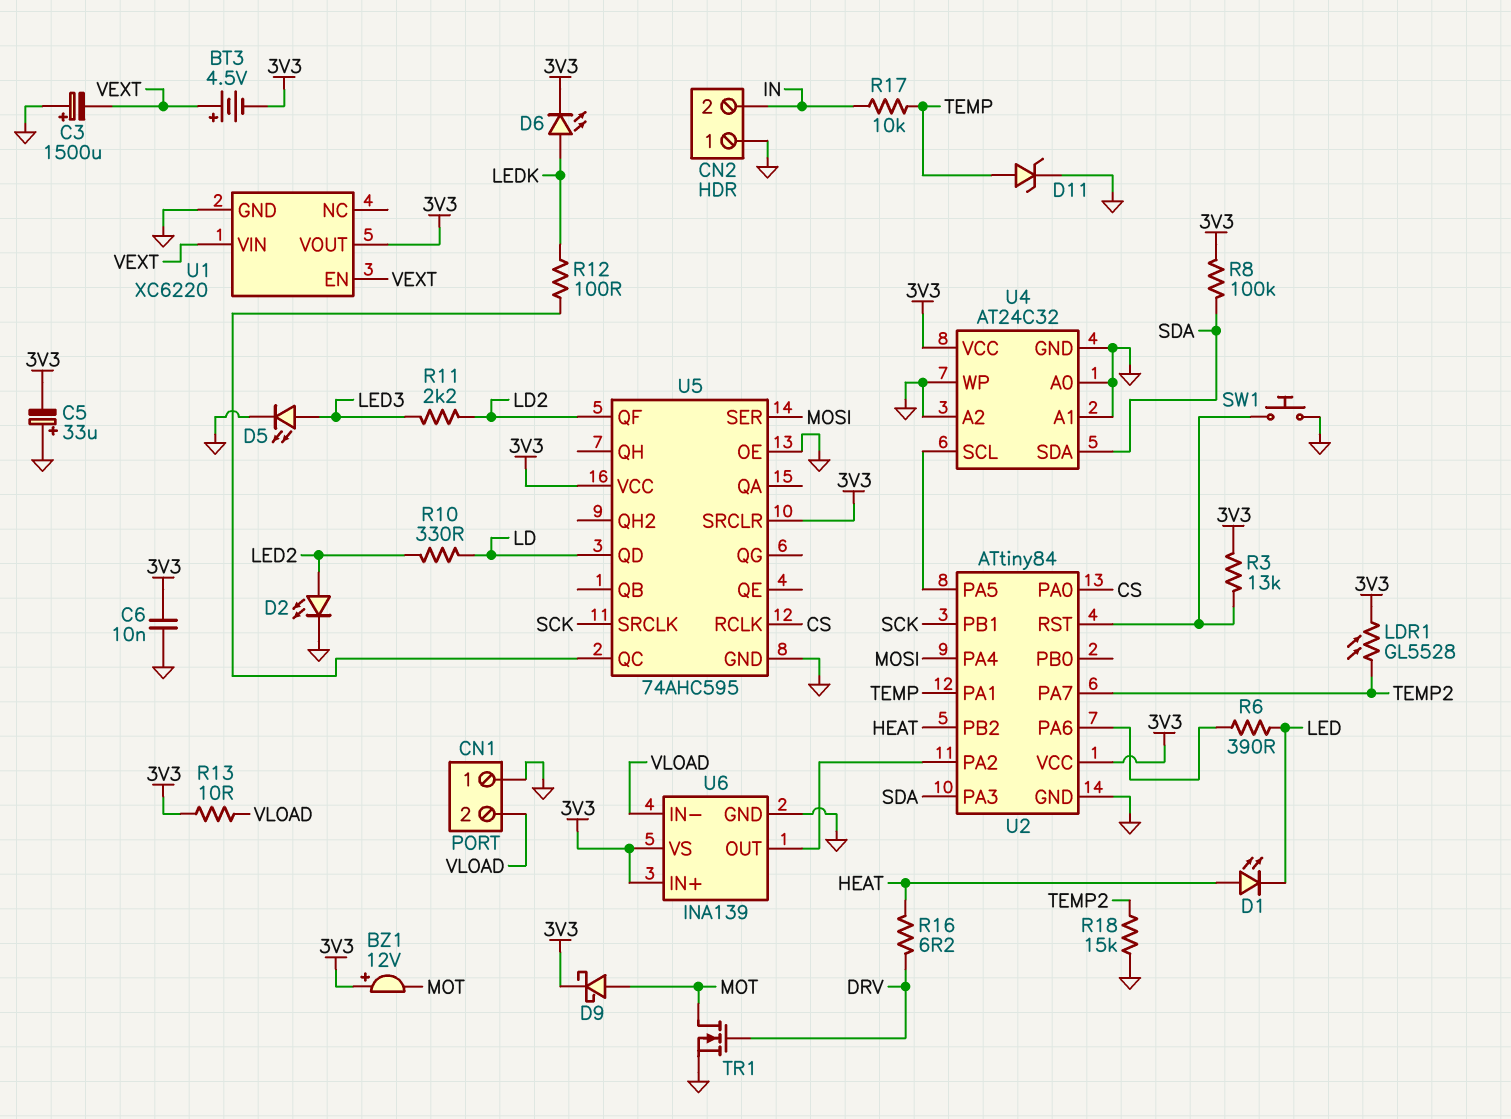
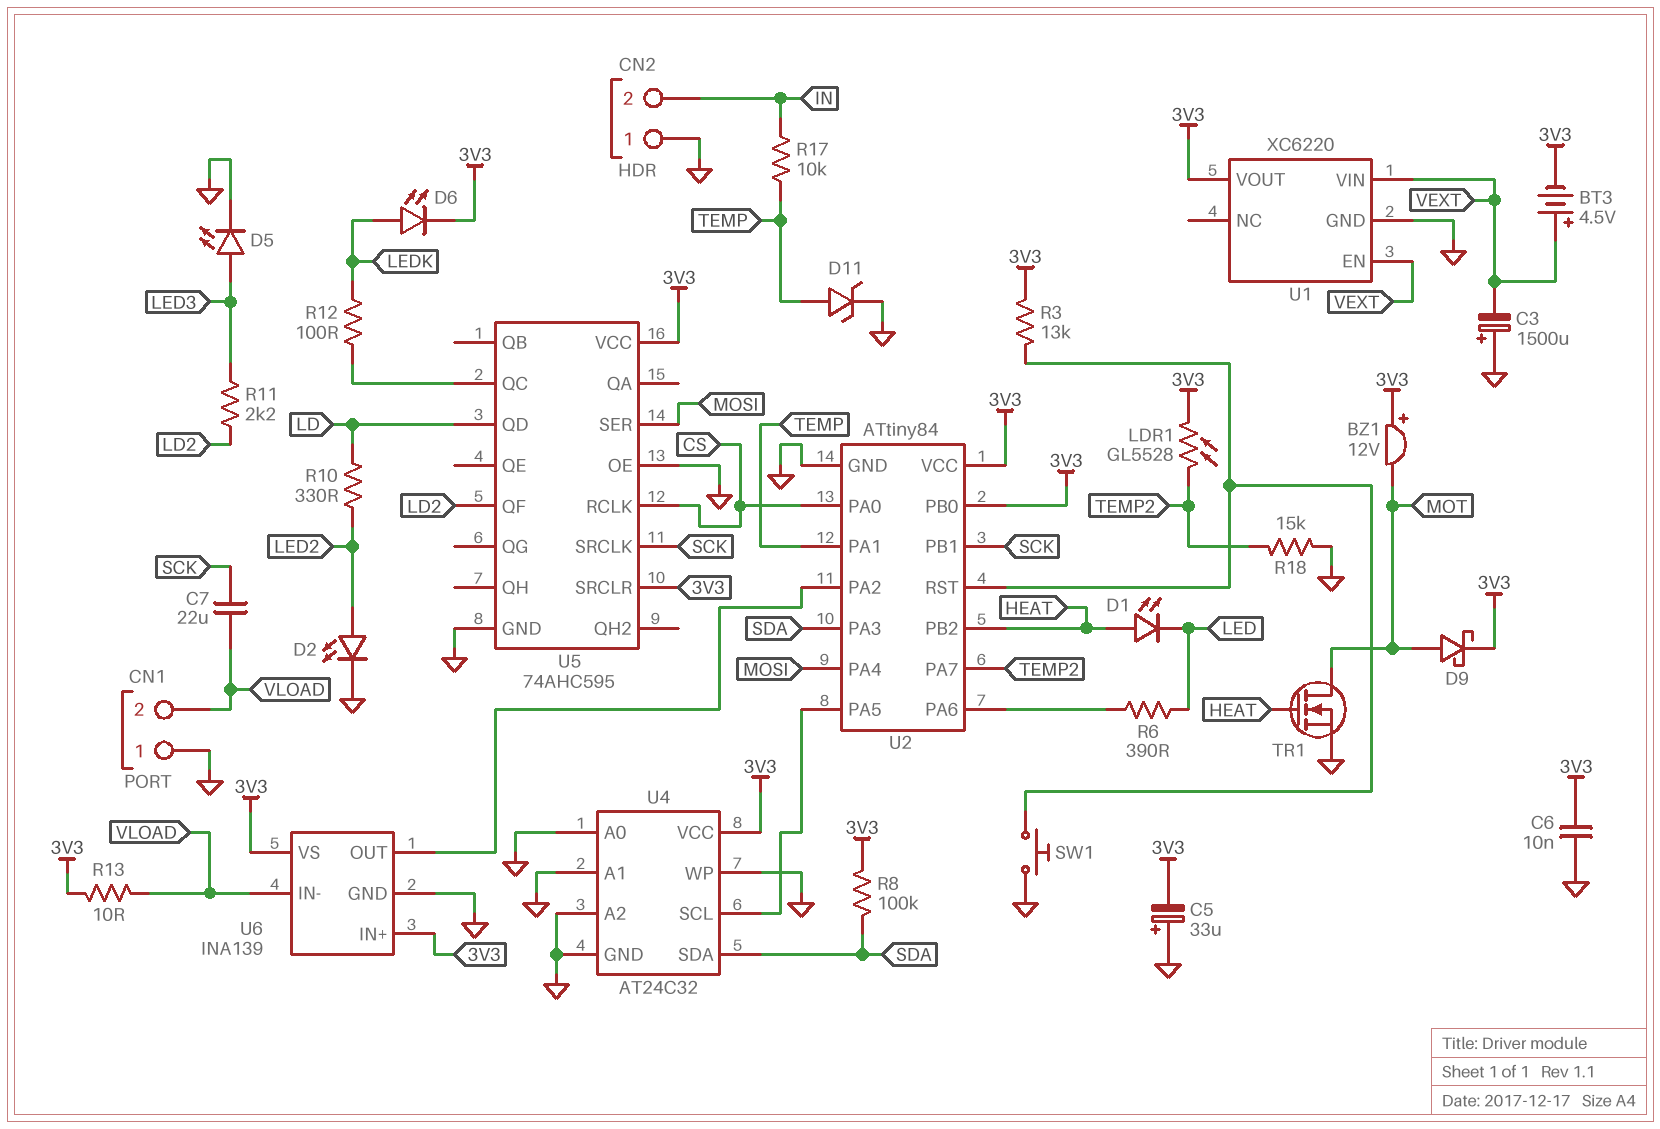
C7: none -> 22uF (SCK, VLOAD)
R16: 6.2 (DRV, HEAT) -> none
TR1: NMOS (G DRV, D MOT, S GND) -> NMOS (G HEAT, D MOT, S GND)
U2 pin PB0: none -> 3V3

